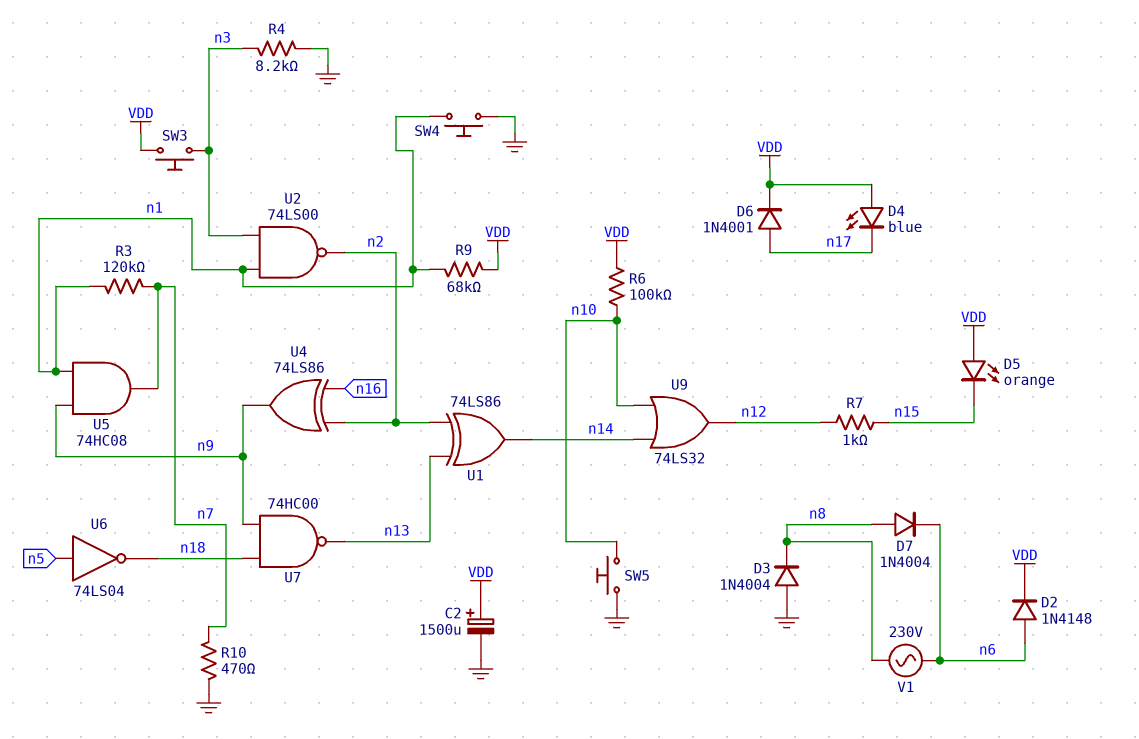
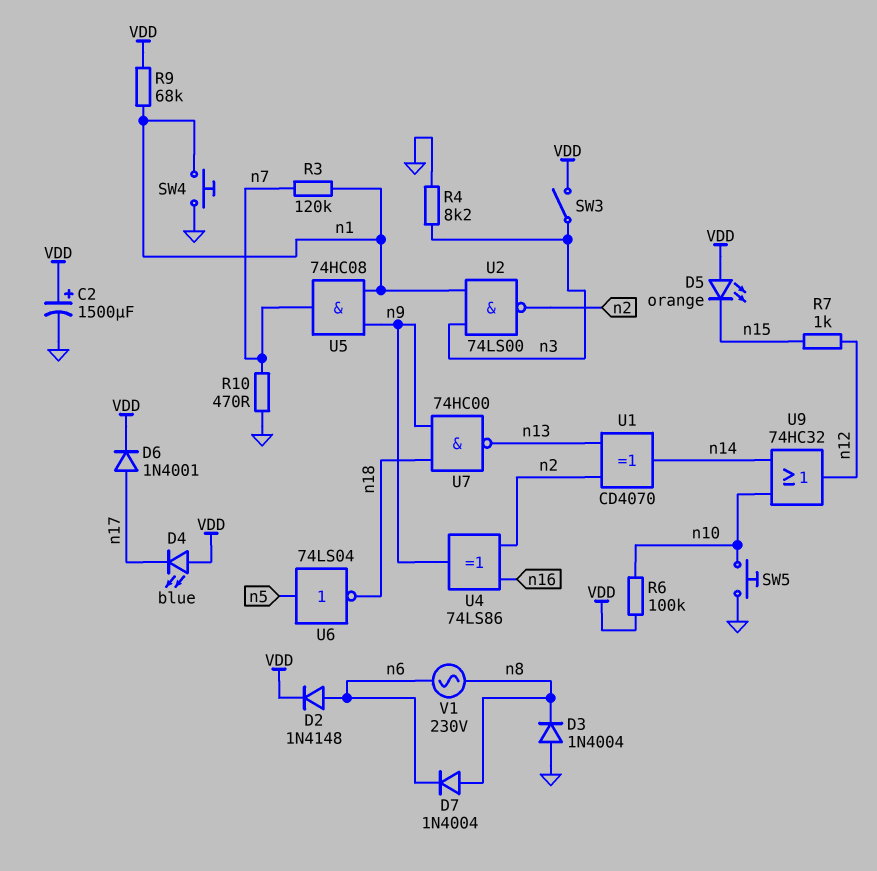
SW3: button (VDD, n3) -> switch (VDD, n3)
U1: XOR 74LS86 (in n2, in n13, out n14) -> XOR CD4070 (in n2, in n13, out n14)
U9: OR 74LS32 (in n10, in n14, out n12) -> OR 74HC32 (in n10, in n14, out n12)

